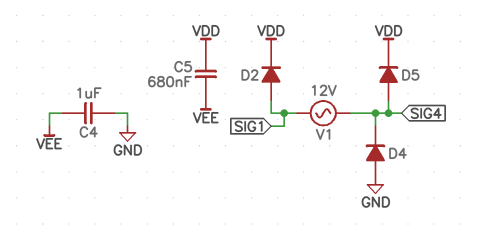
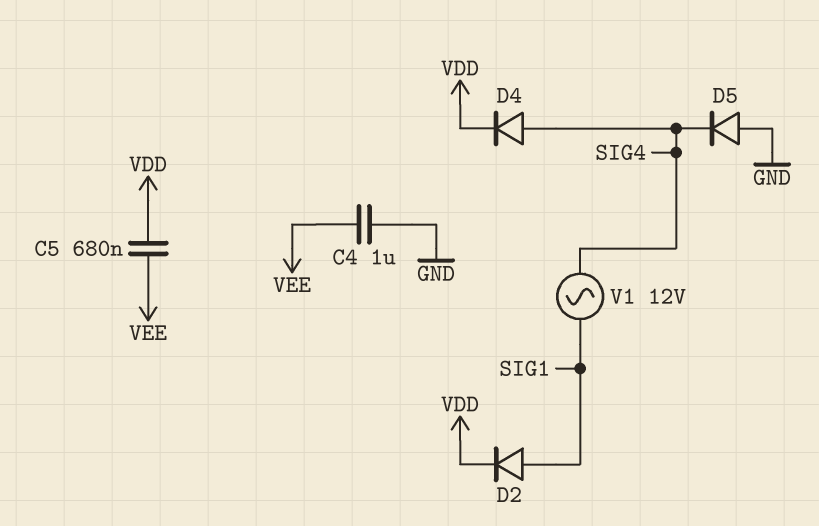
D4: diode (A GND, K SIG4) -> diode (A SIG4, K VDD)
D5: diode (A SIG4, K VDD) -> diode (A GND, K SIG4)

